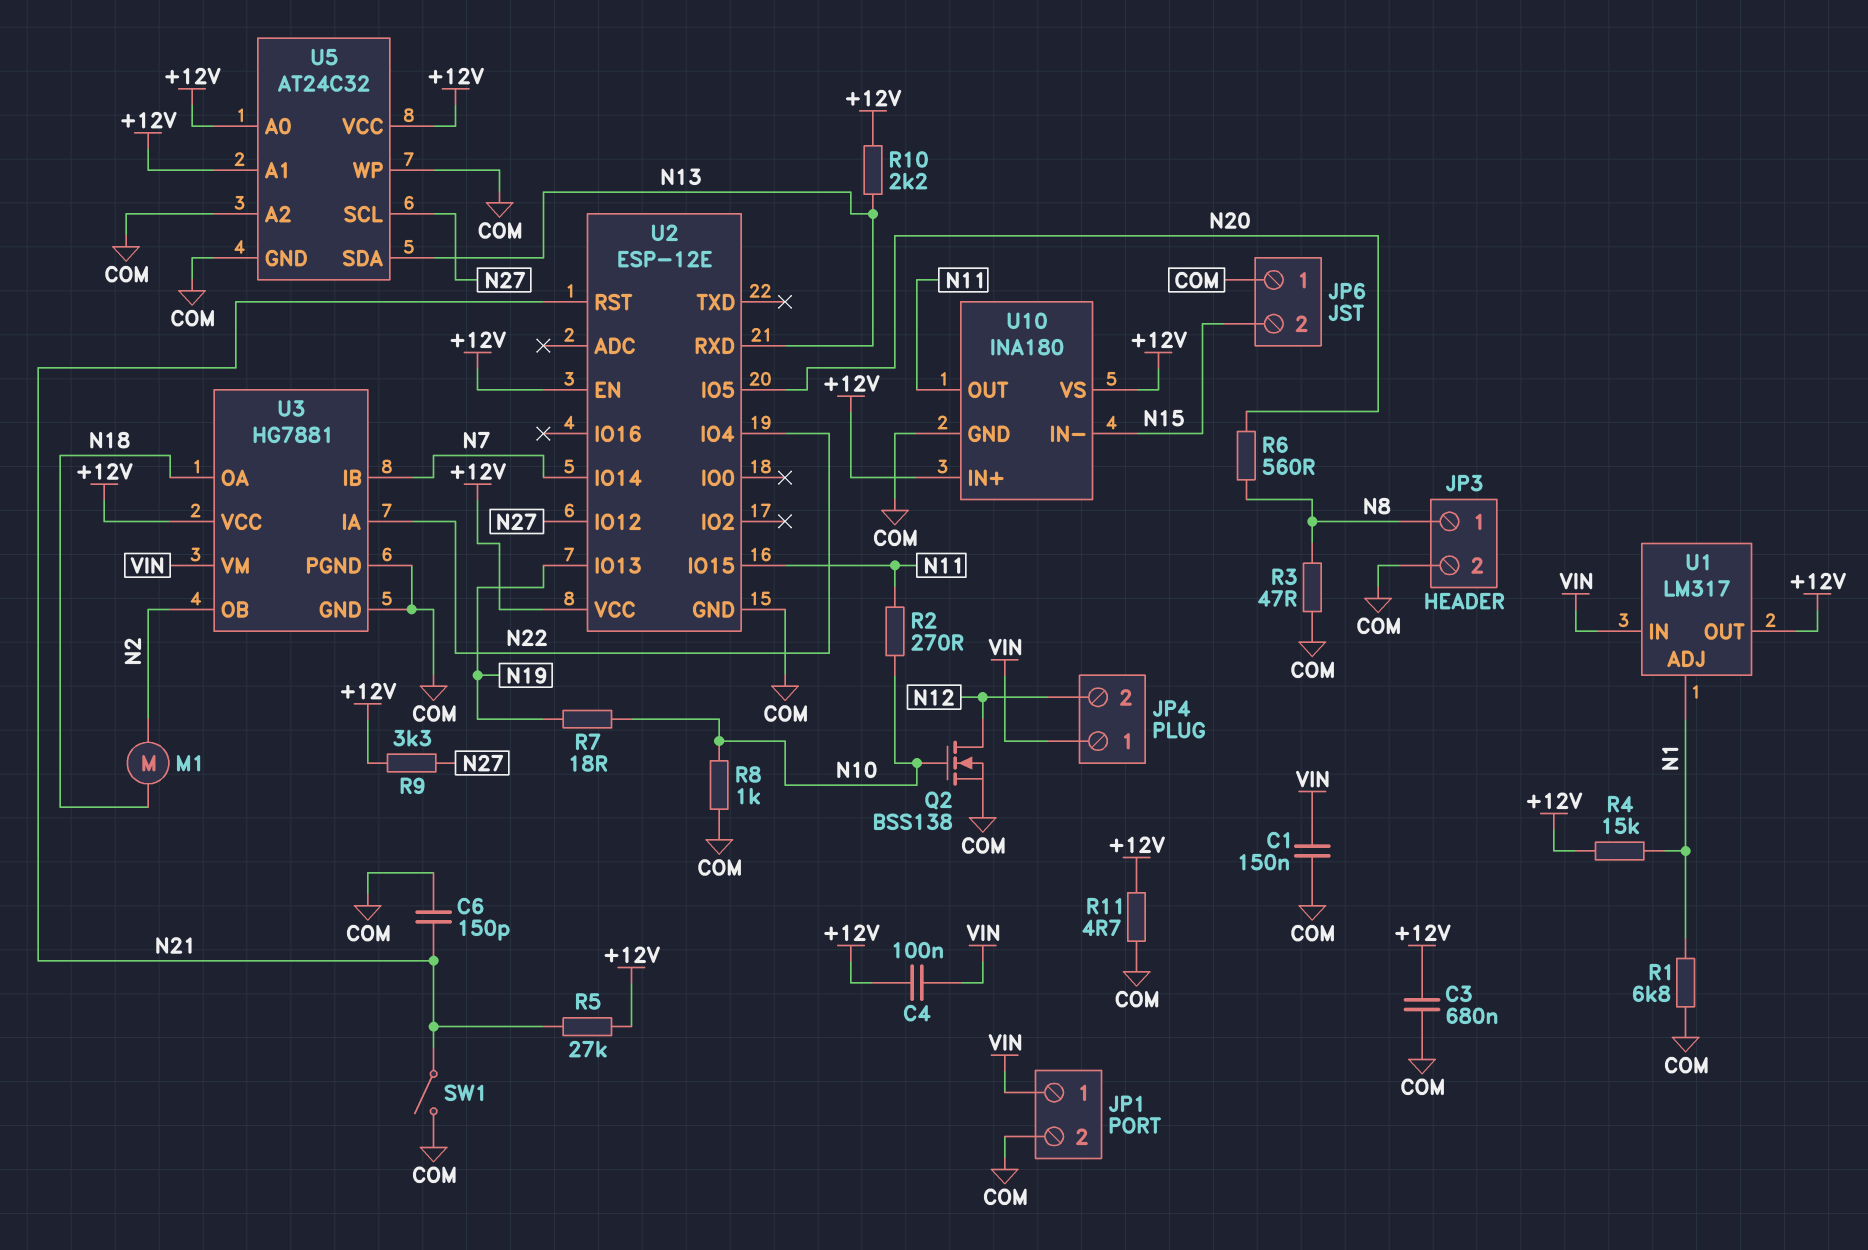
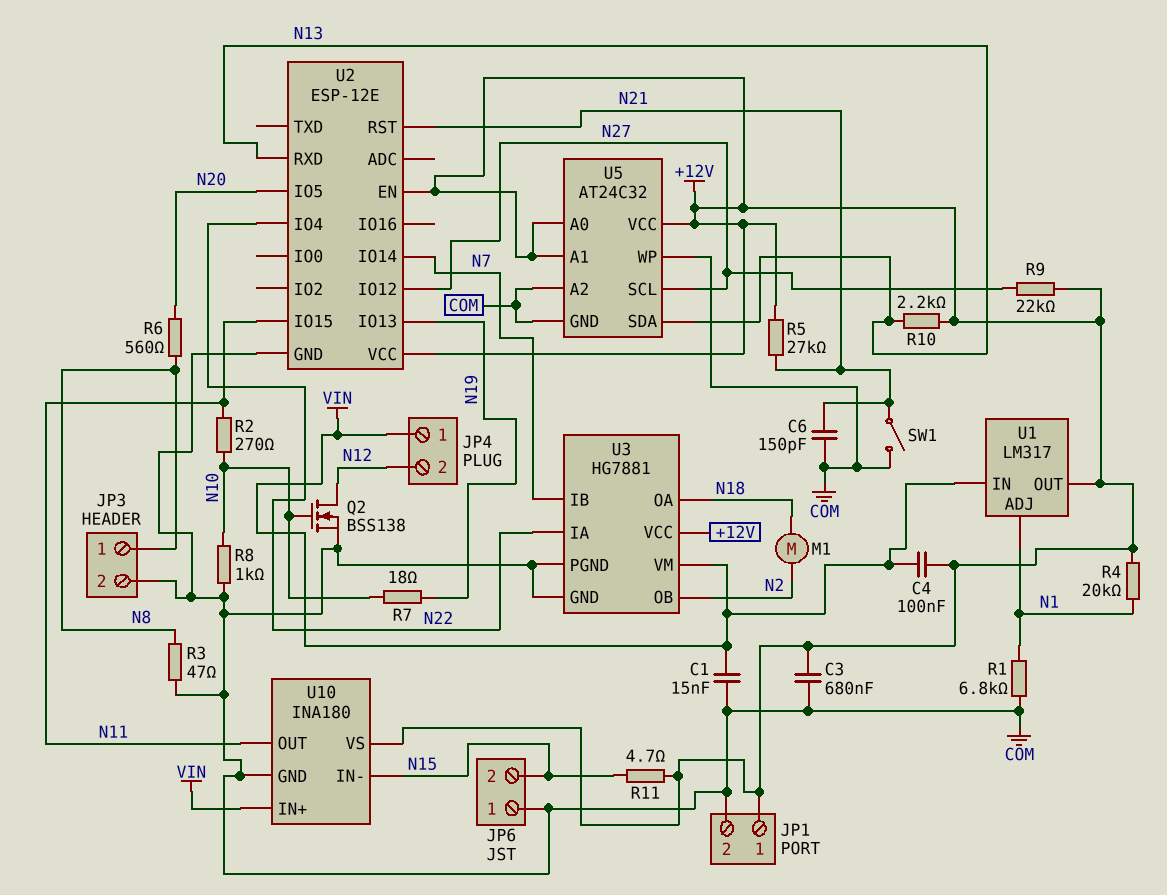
C1: 150nF (COM, VIN) -> 15nF (COM, VIN)
JP1 pin 1: VIN -> +12V
R4: 15k (+12V, N1) -> 20k (+12V, N1)
R9: 3.3k (+12V, N27) -> 22k (+12V, N27)
R11: 4.7 (+12V, COM) -> 4.7 (+12V, N15)
U10 pin IN+: +12V -> VIN

